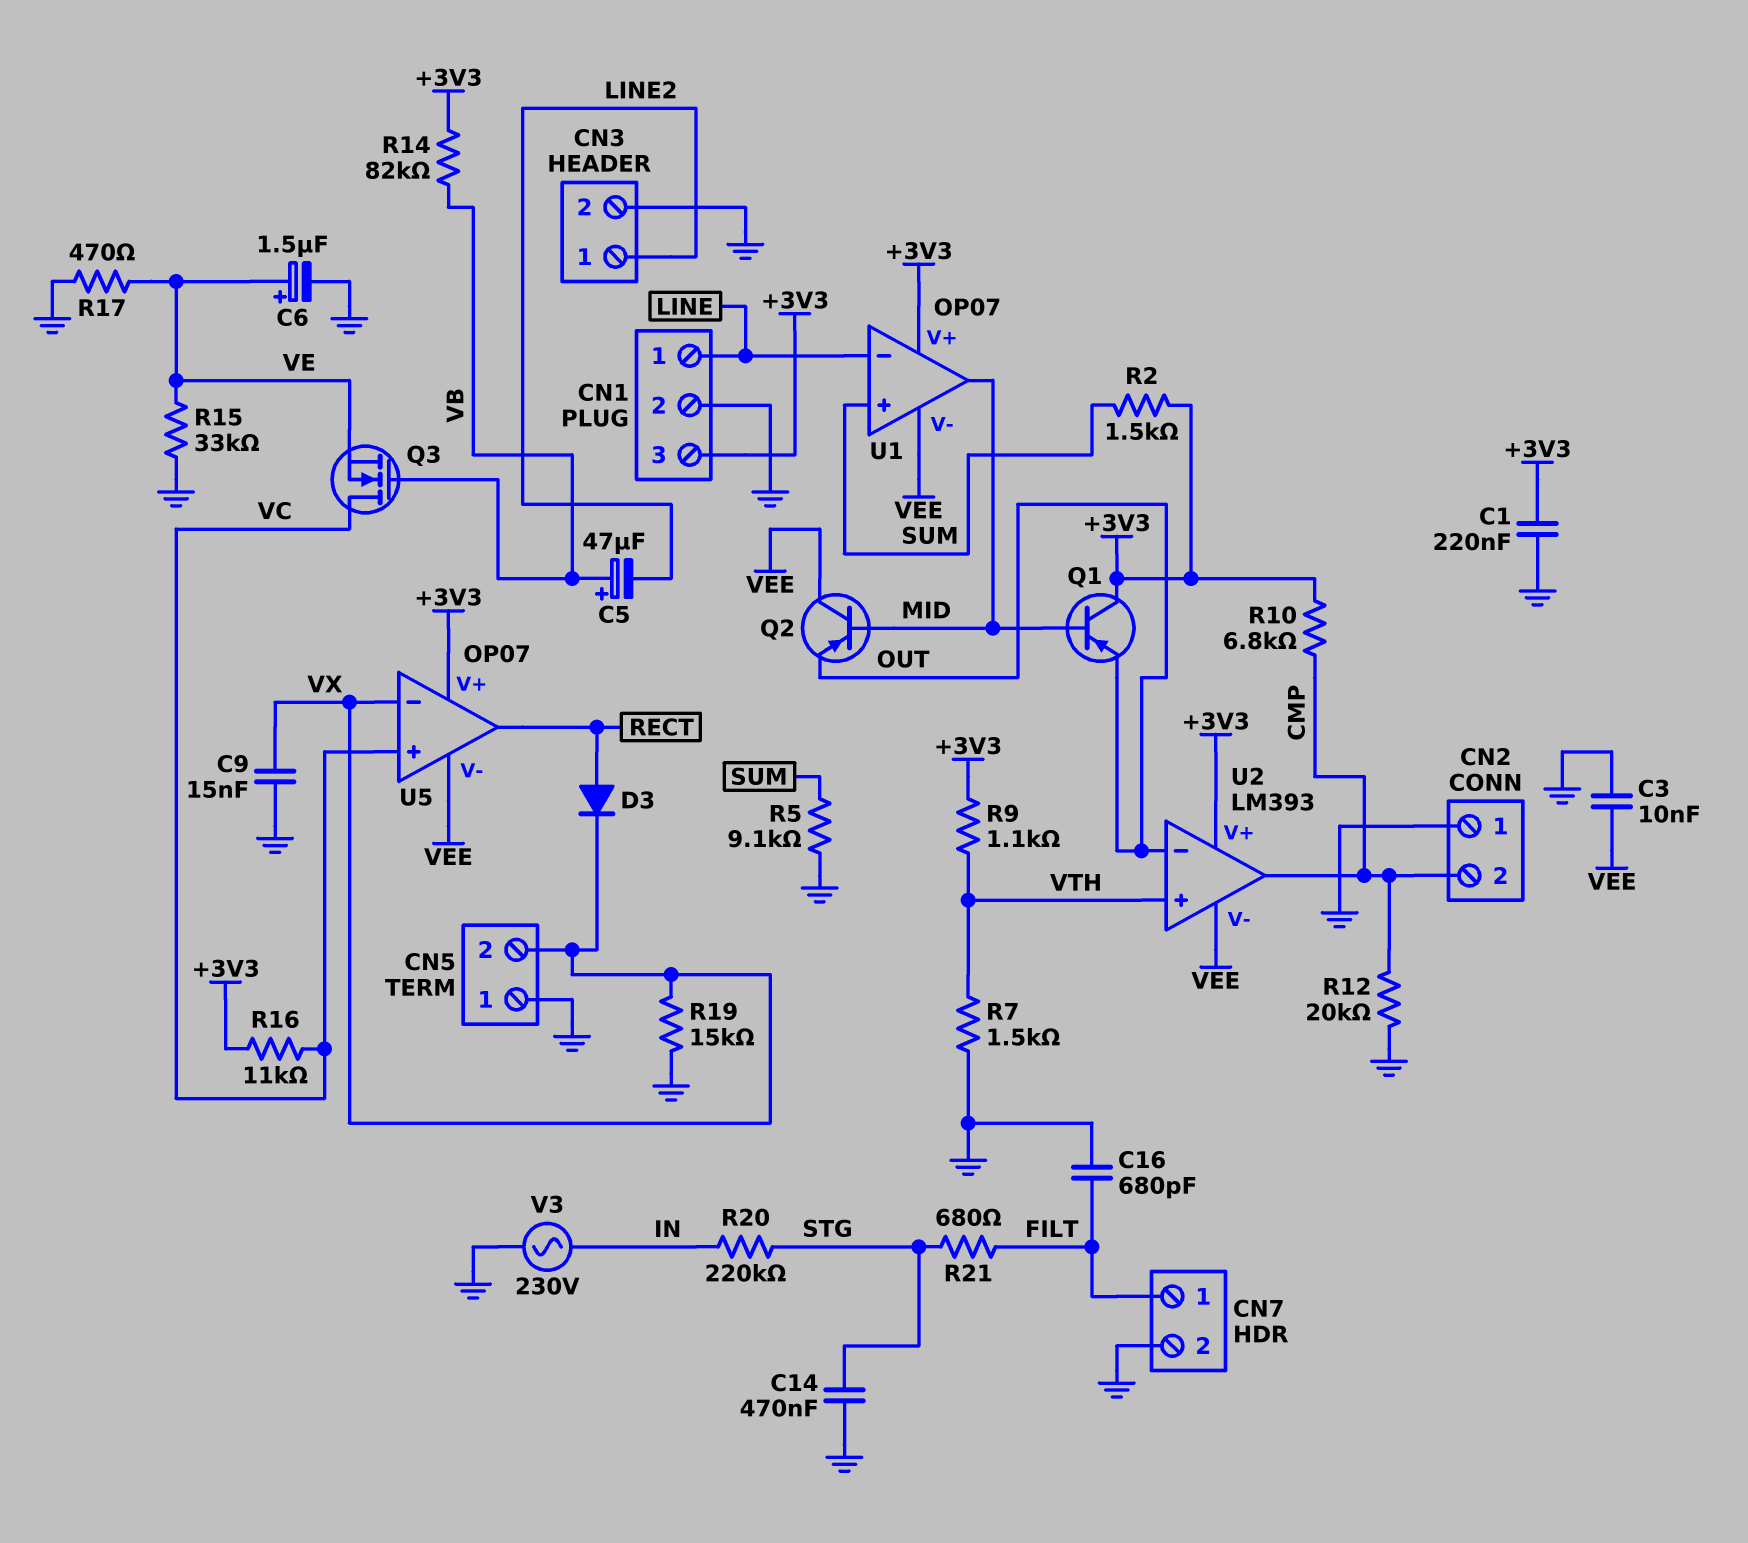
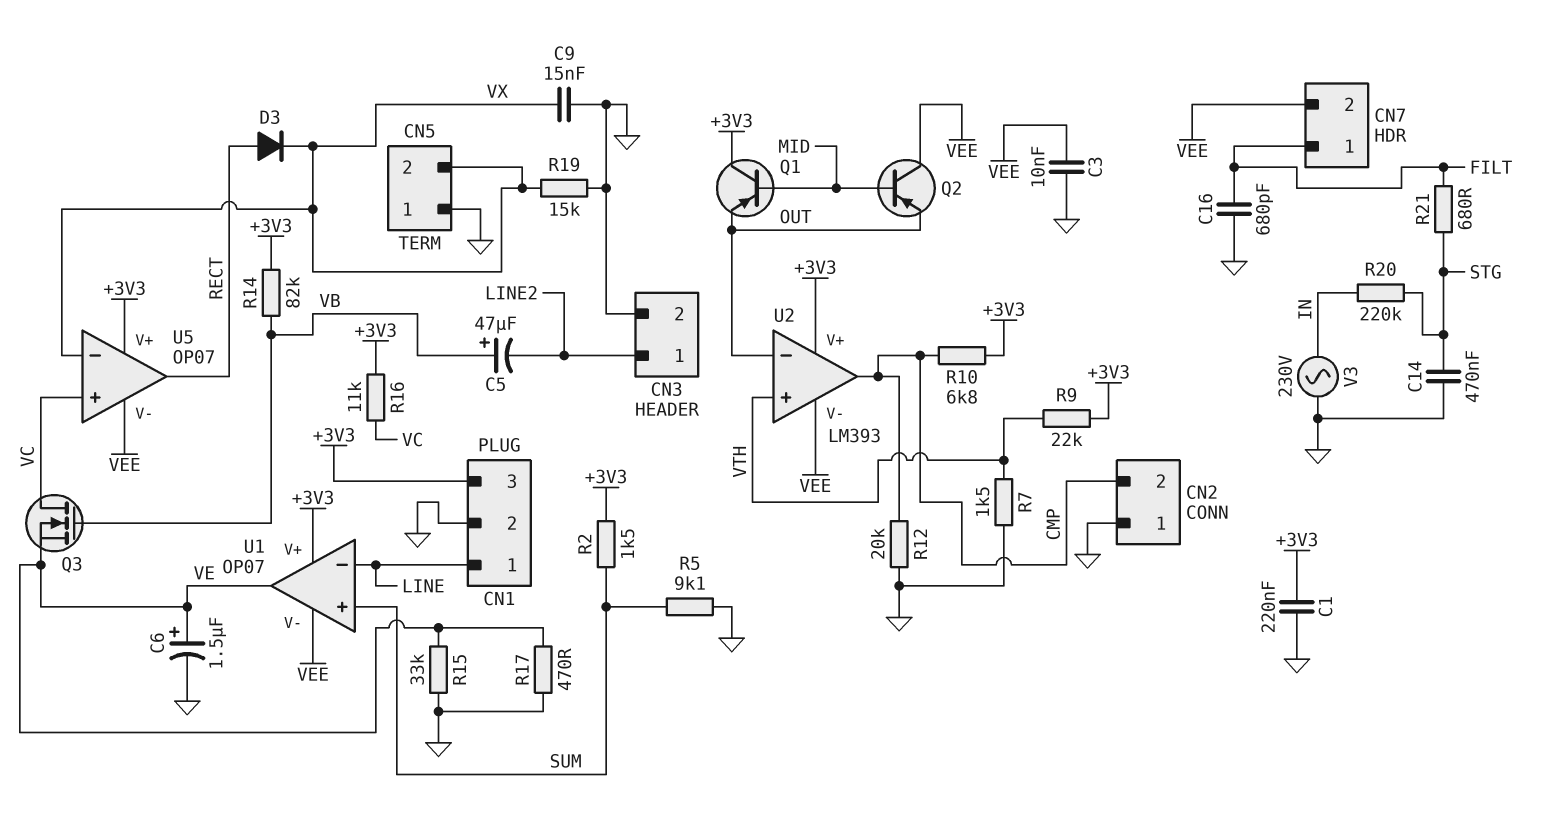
CN7 pin 2: GND -> VEE
R9: 1.1k (+3V3, VTH) -> 22k (+3V3, VTH)
U1 pin out: MID -> VE

